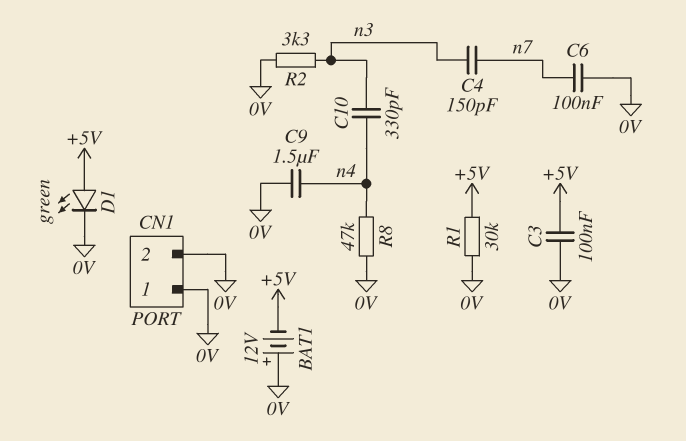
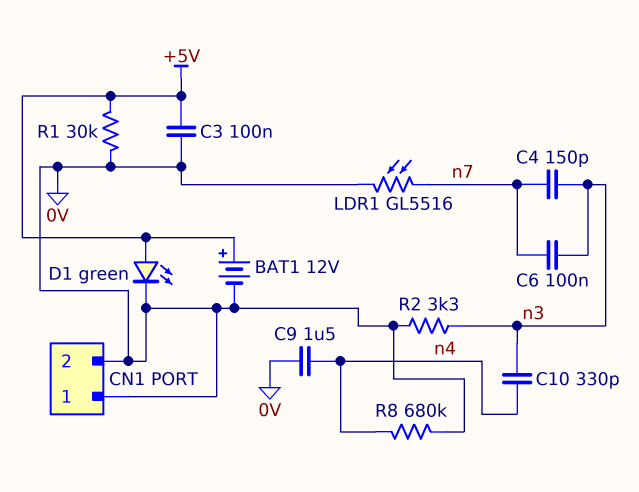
BAT1: 12V (plus 0V, minus +5V) -> 12V (plus +5V, minus 0V)
C6: 100nF (0V, n7) -> 100nF (n3, n7)
LDR1: none -> GL5516 (0V, n7)
R8: 47k (0V, n4) -> 680k (0V, n4)

